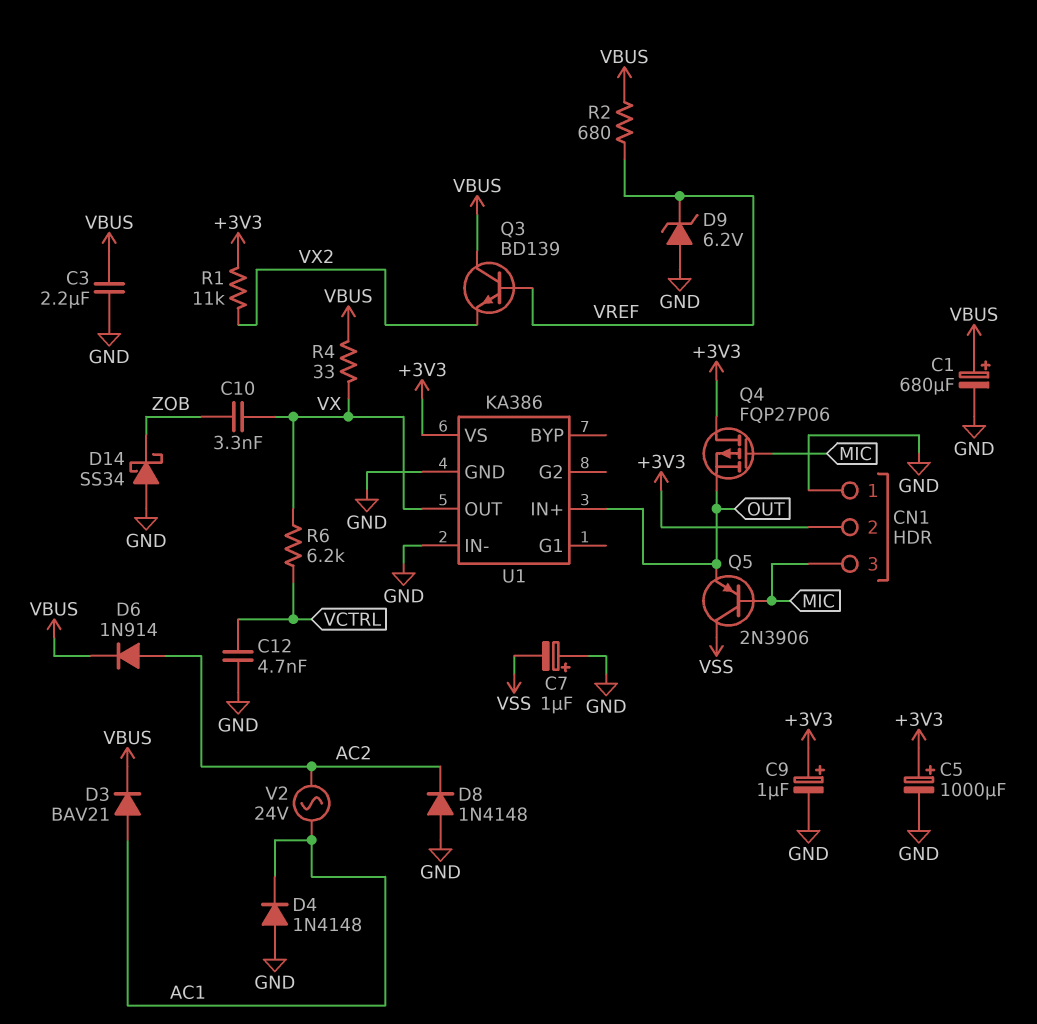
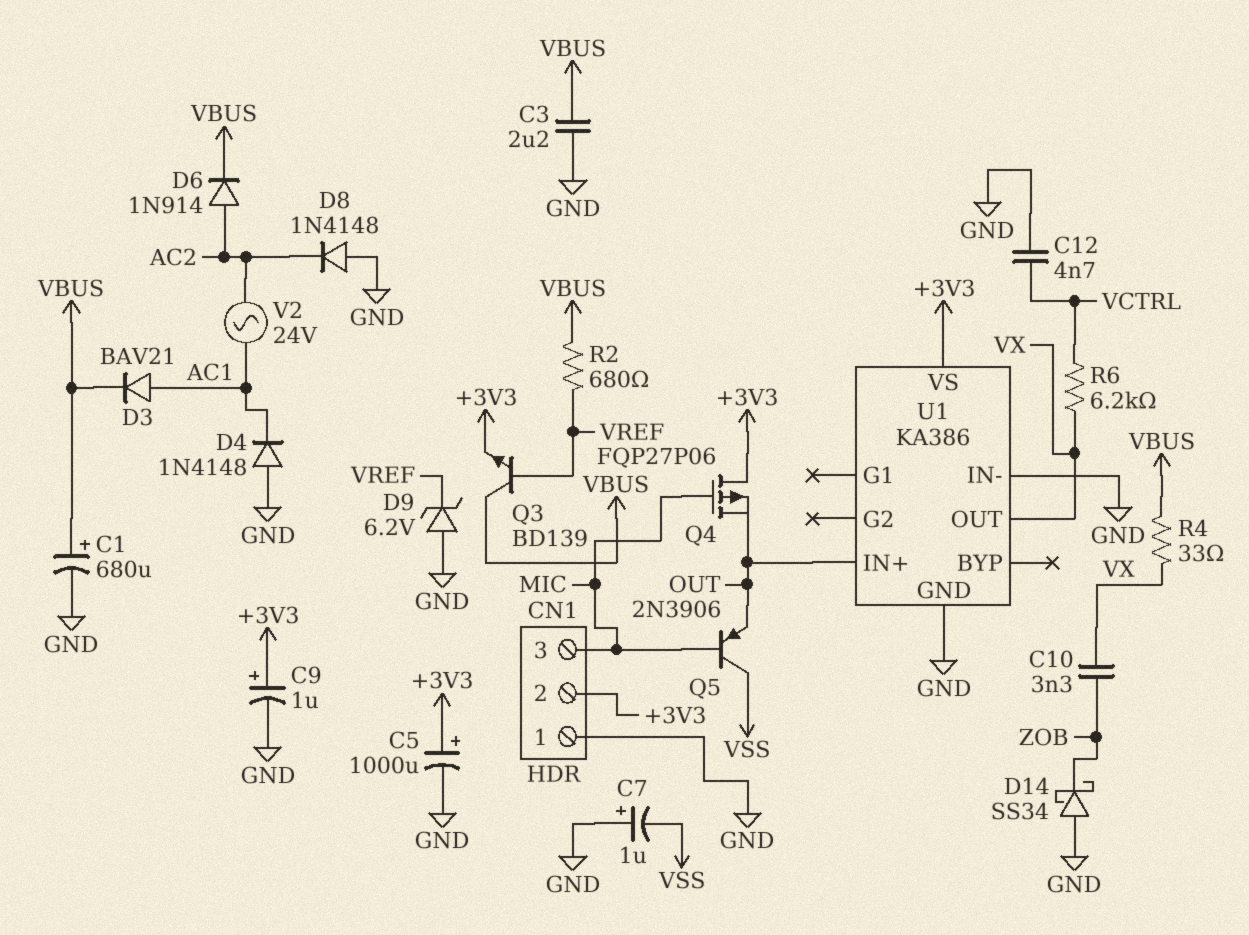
Q3: NPN BD139 (B VREF, C VBUS, E VX2) -> NPN BD139 (B VREF, C VBUS, E +3V3)
R1: 11k (+3V3, VX2) -> none

